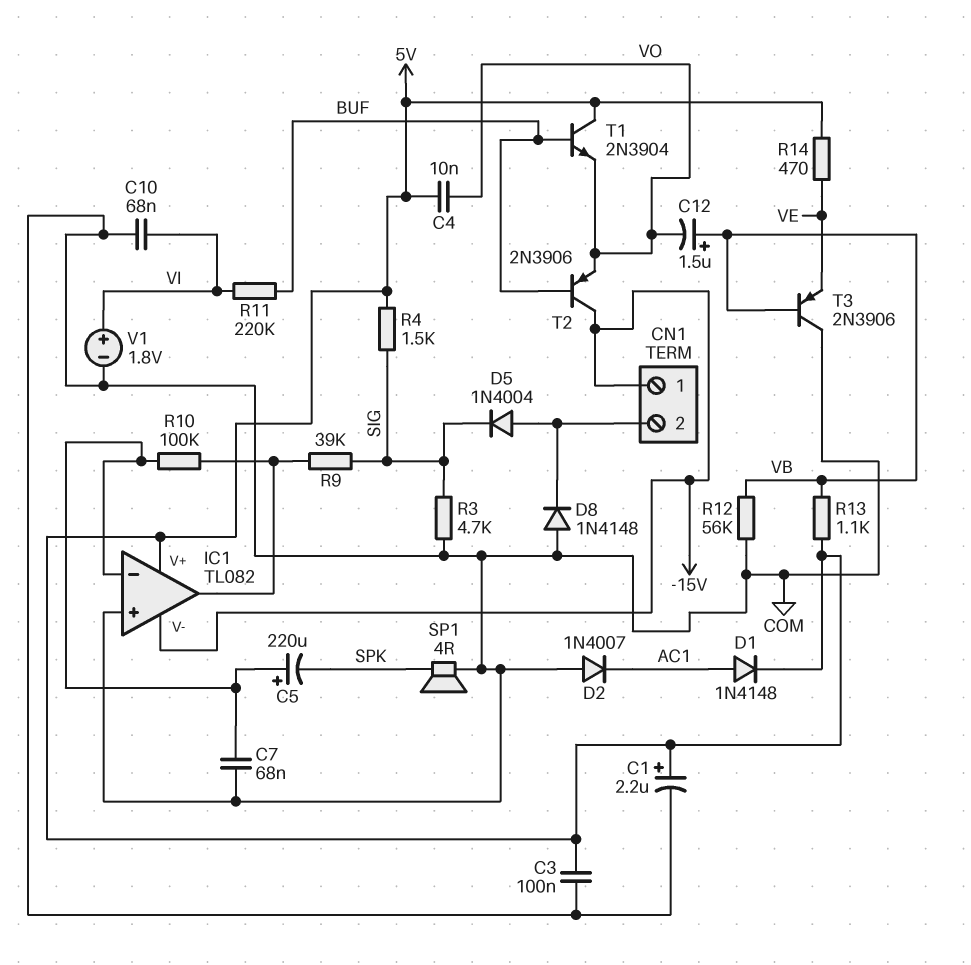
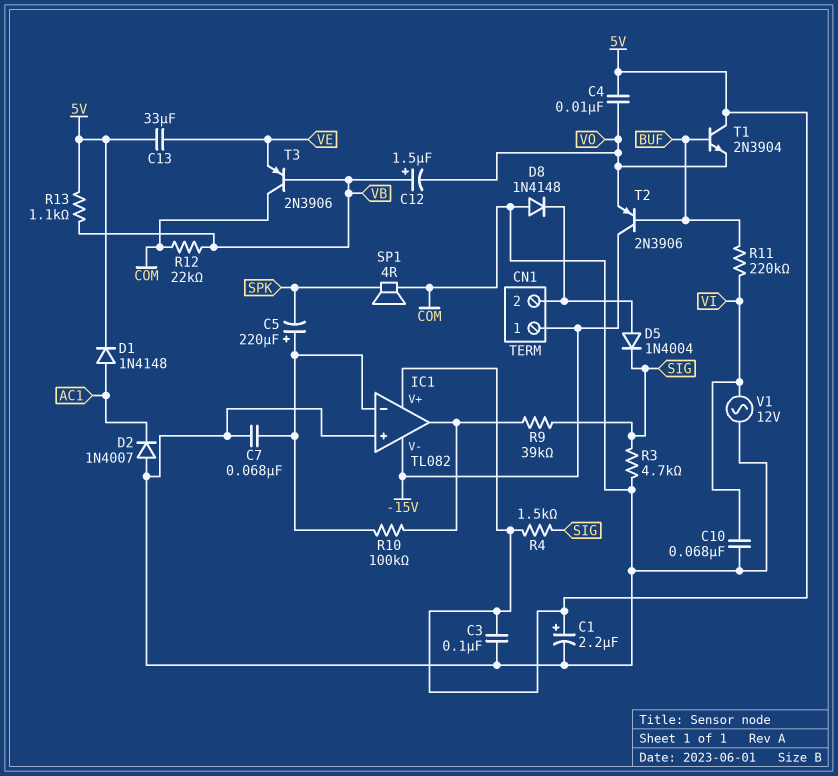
C13: none -> 33uF (5V, VE)
R12: 56k (COM, VB) -> 22k (COM, VB)
R14: 470 (5V, VE) -> none
V1: 1.8V (plus VI, minus COM) -> AC 12V (COM, VI)

